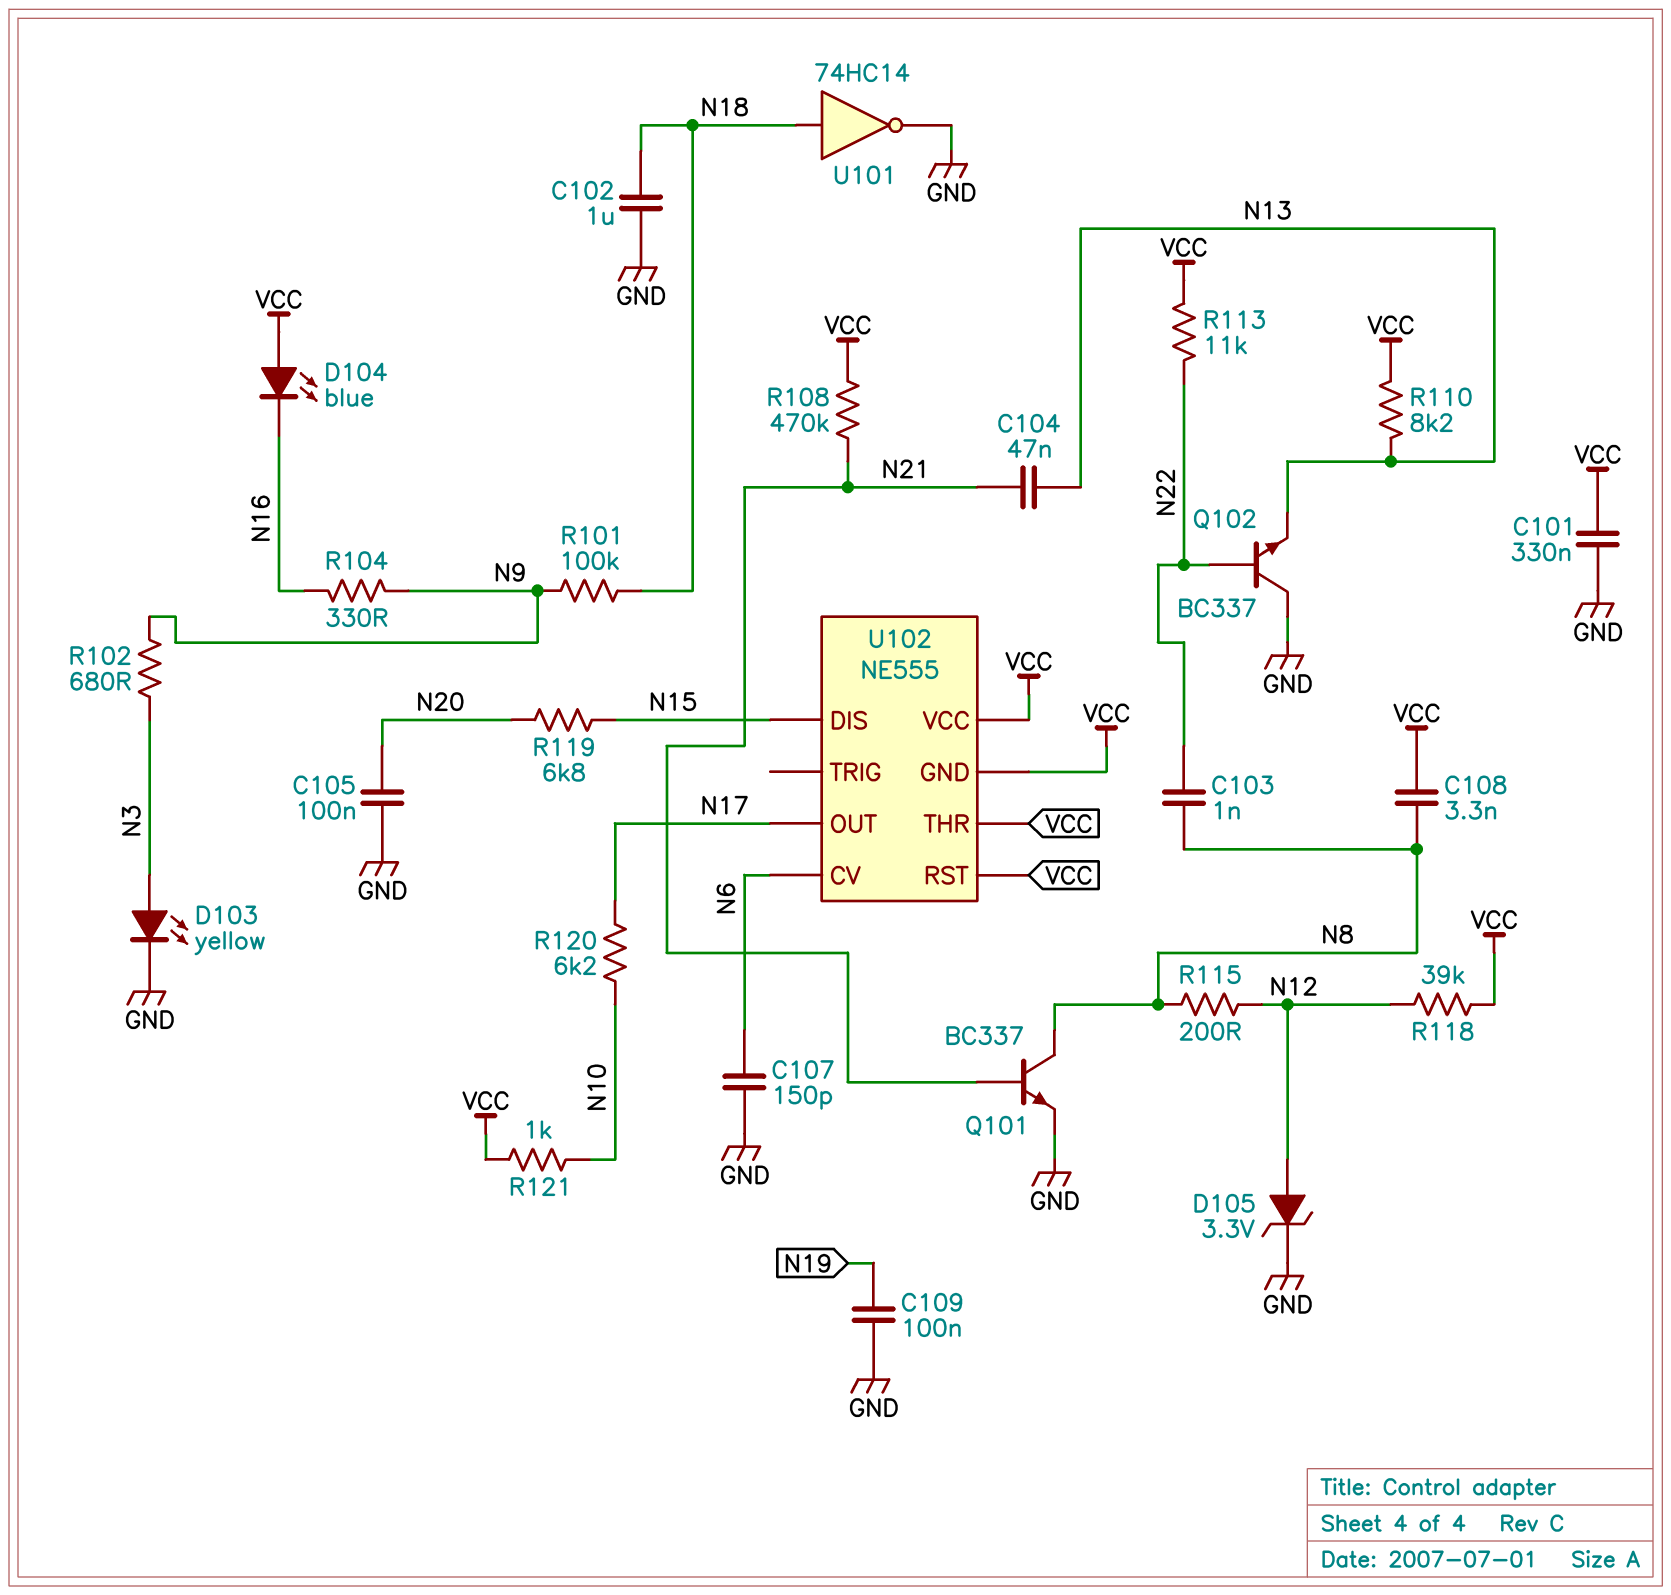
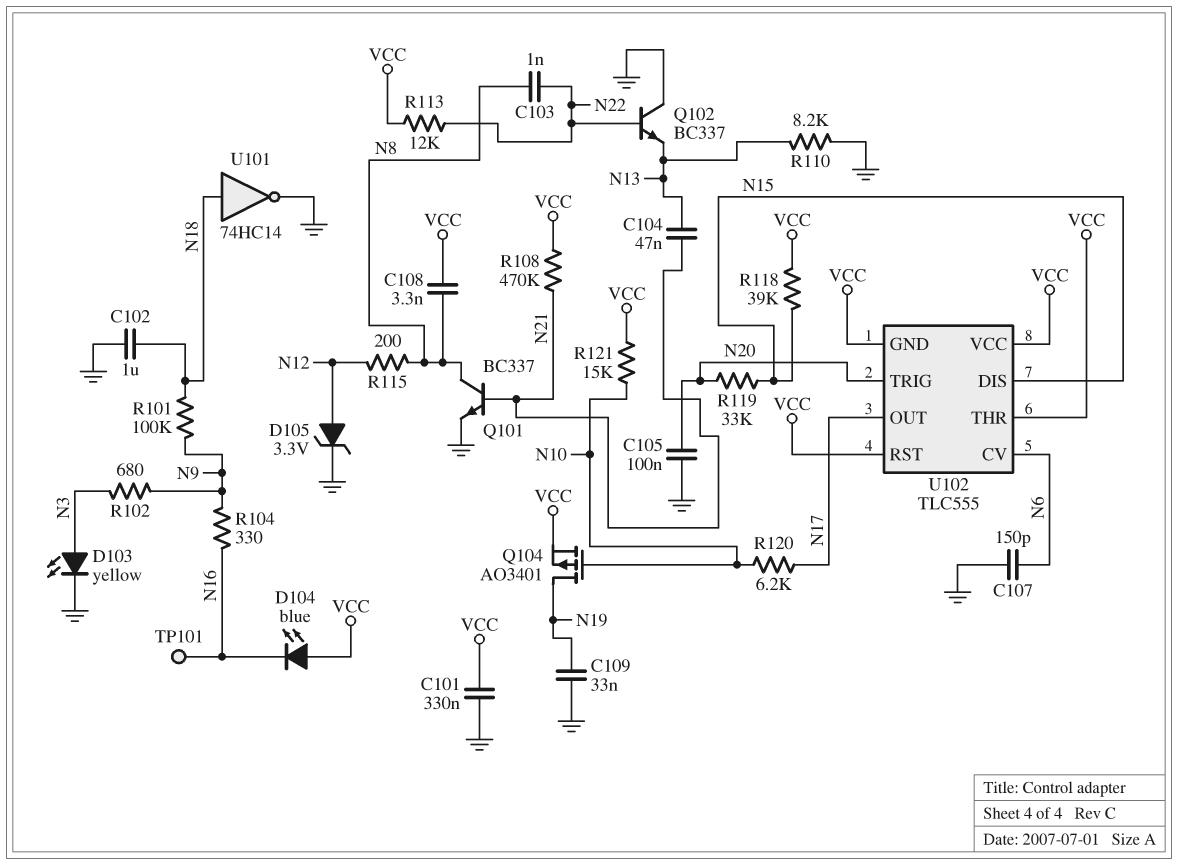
C109: 100nF (GND, N19) -> 33nF (GND, N19)
Q104: none -> PMOS AO3401 (G N10, D N19, S VCC)
R110: 8.2k (N13, VCC) -> 8.2k (GND, N13)
R113: 11k (N22, VCC) -> 12k (N22, VCC)
R118: 39k (N12, VCC) -> 39k (N15, VCC)
R119: 6.8k (N15, N20) -> 33k (N15, N20)
R121: 1k (N10, VCC) -> 15k (N10, VCC)
TP101: none -> test point (N16)
U102: NE555 -> TLC555
U102 pin TRIG: none -> N20

